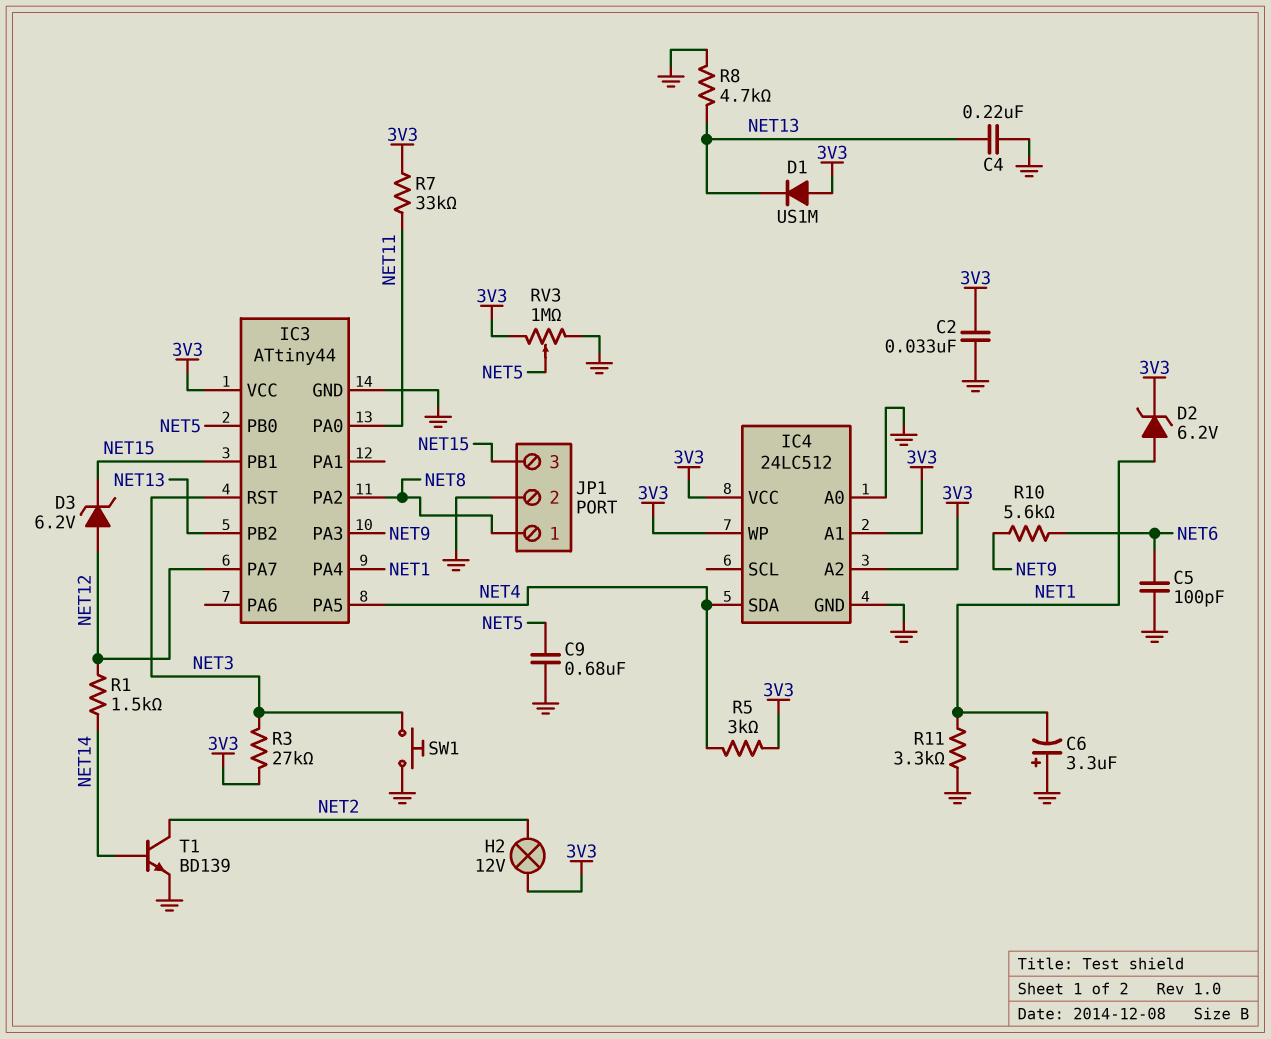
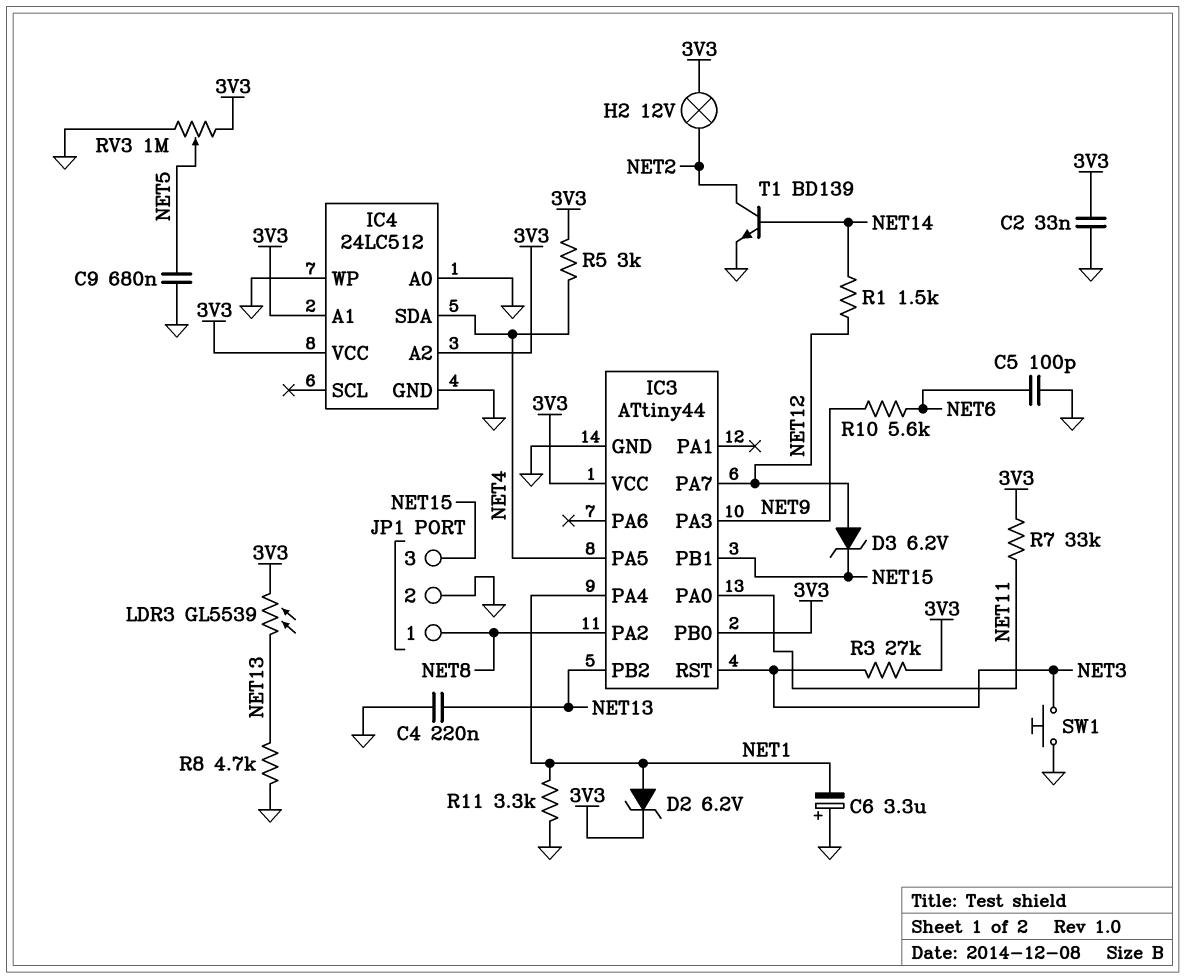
D1: diode US1M (A 3V3, K NET13) -> none
IC3 pin PB0: NET5 -> 3V3
IC4 pin WP: 3V3 -> GND
LDR3: none -> GL5539 (3V3, NET13)

